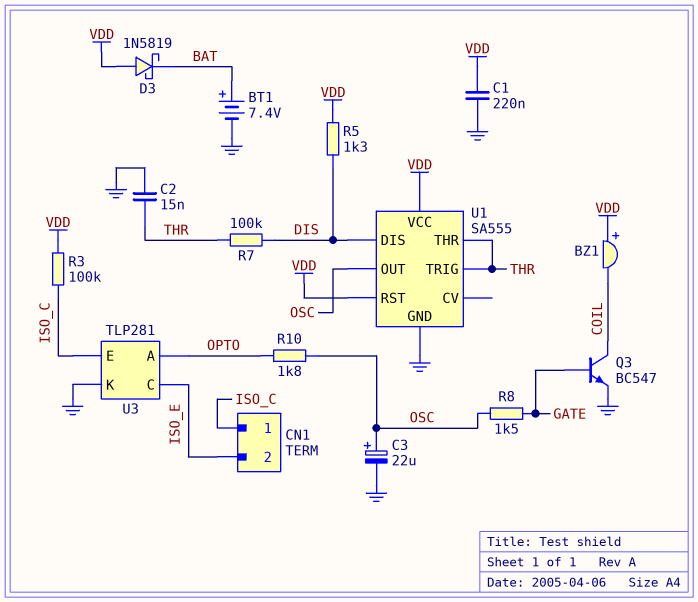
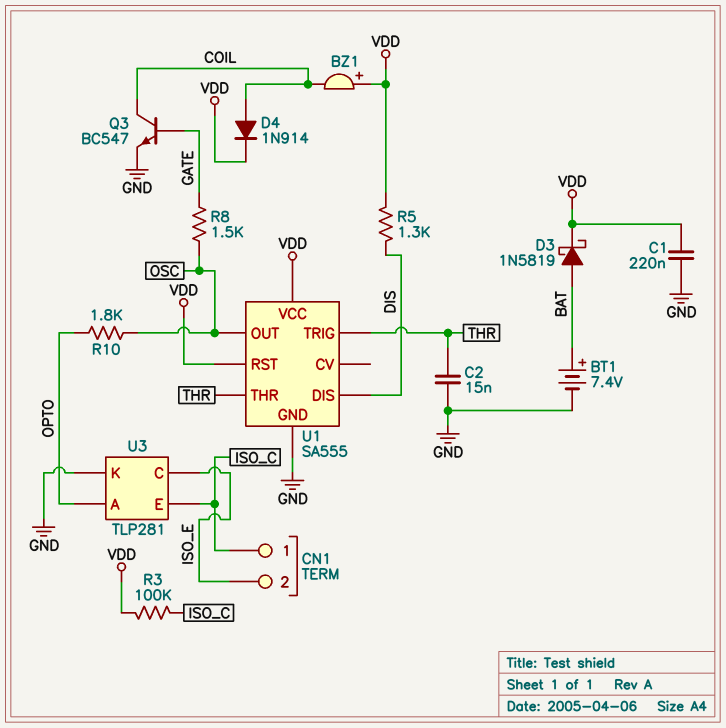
C3: 22uF (plus OSC, minus GND) -> none
D3: schottky 1N5819 (A VDD, K BAT) -> schottky 1N5819 (A BAT, K VDD)
D4: none -> diode 1N914 (A COIL, K VDD)
R7: 100k (DIS, THR) -> none

